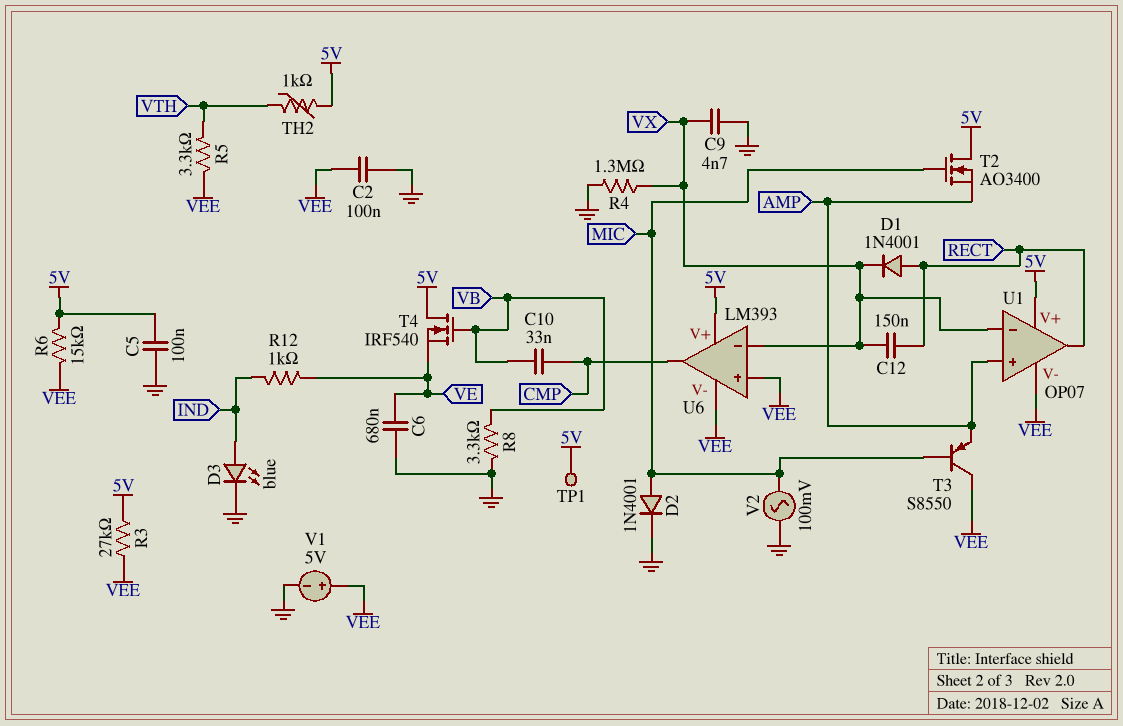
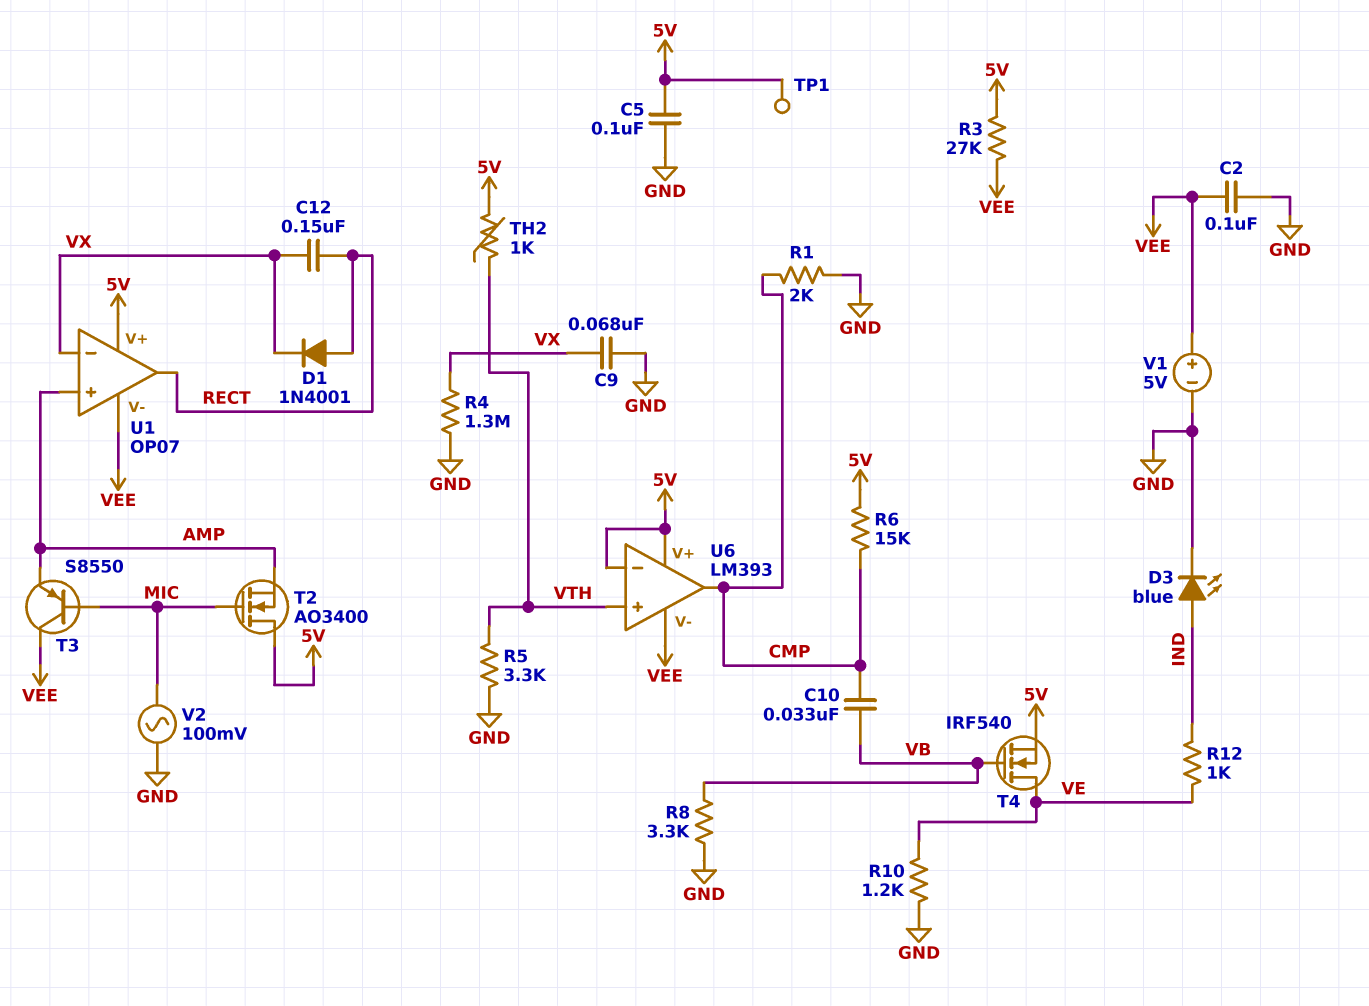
C6: 680nF (GND, VE) -> none
C9: 4.7nF (GND, VX) -> 68nF (GND, VX)
D2: diode 1N4001 (A MIC, K GND) -> none
R1: none -> 2k (CMP, GND)
R5: 3.3k (VEE, VTH) -> 3.3k (GND, VTH)
R6: 15k (5V, VEE) -> 15k (5V, CMP)
R10: none -> 1.2k (GND, VE)
T4: NMOS IRF540 (G VB, D 5V, S VE) -> NMOS IRF540 (G VB, D VE, S 5V)
U6 pin in+: VEE -> VTH
U6 pin in-: VX -> 5V

